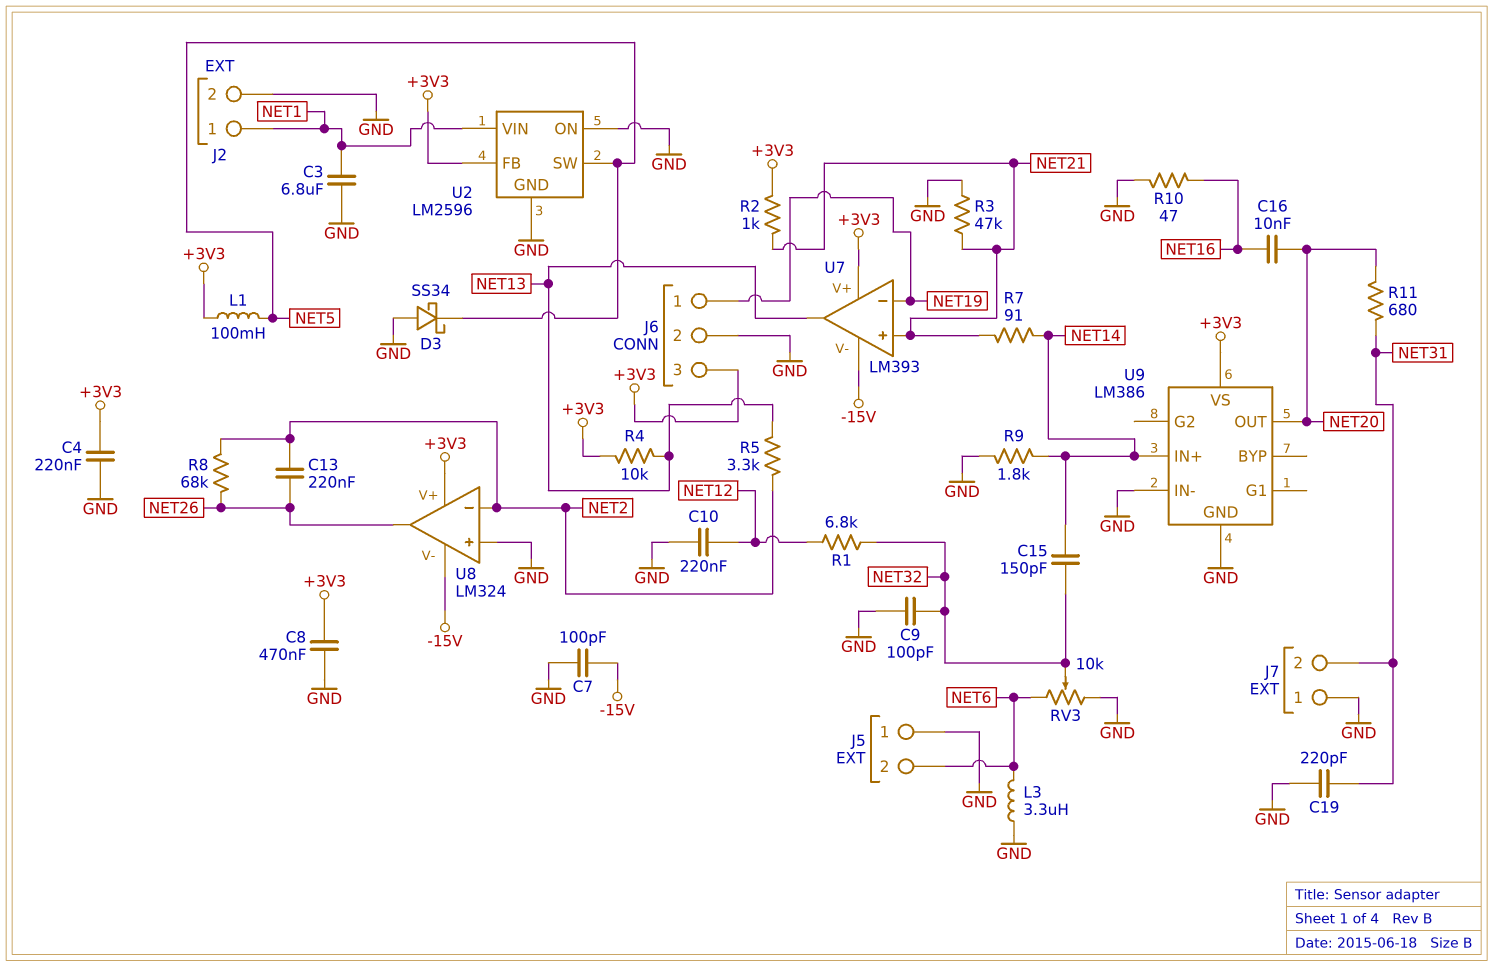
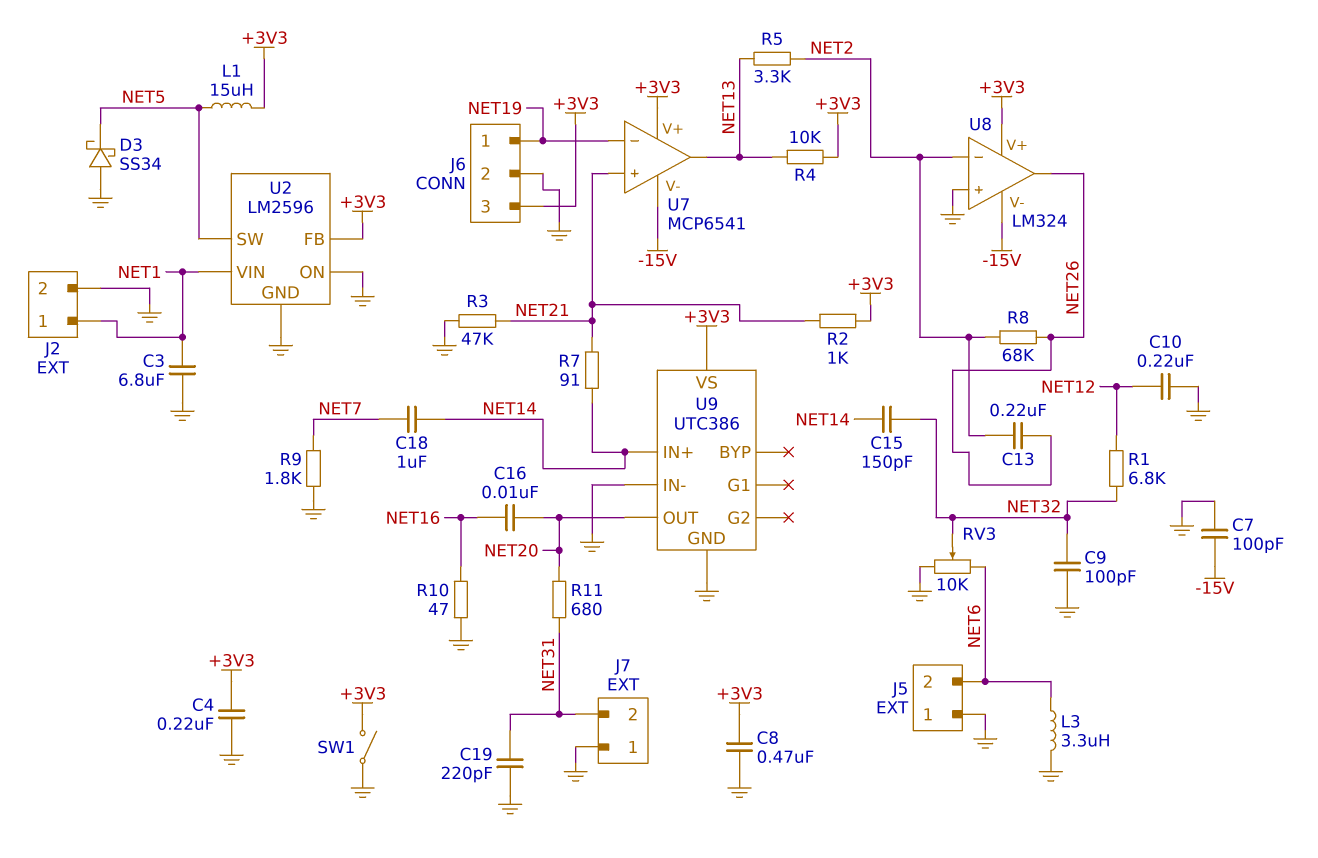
C18: none -> 1uF (NET7, NET14)
L1: 100mH (+3V3, NET5) -> 15uH (+3V3, NET5)
R9: 1.8k (GND, NET14) -> 1.8k (GND, NET7)
SW1: none -> switch (+3V3, GND)
U7: LM393 -> MCP6541
U9: LM386 -> UTC386

